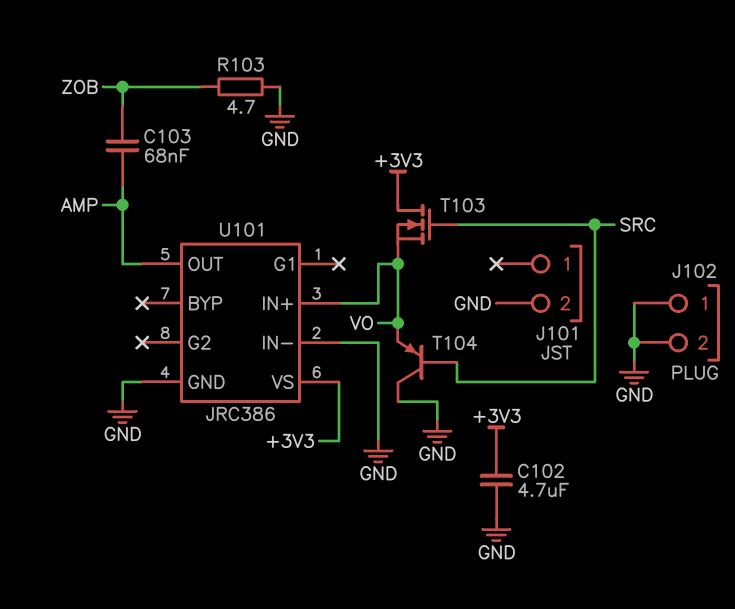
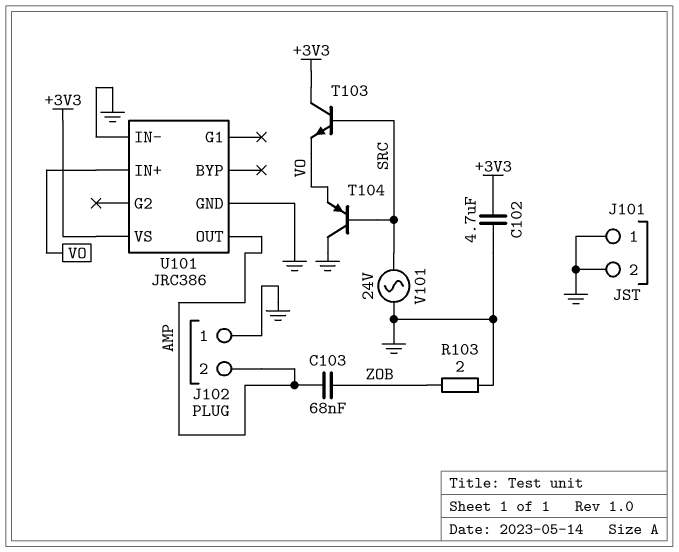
J101 pin 1: none -> GND
J102 pin 2: GND -> AMP
R103: 4.7 (GND, ZOB) -> 2 (GND, ZOB)
T103: NMOS (G SRC, D +3V3, S VO) -> NPN (B SRC, C +3V3, E VO)
V101: none -> AC 24V (GND, SRC)

